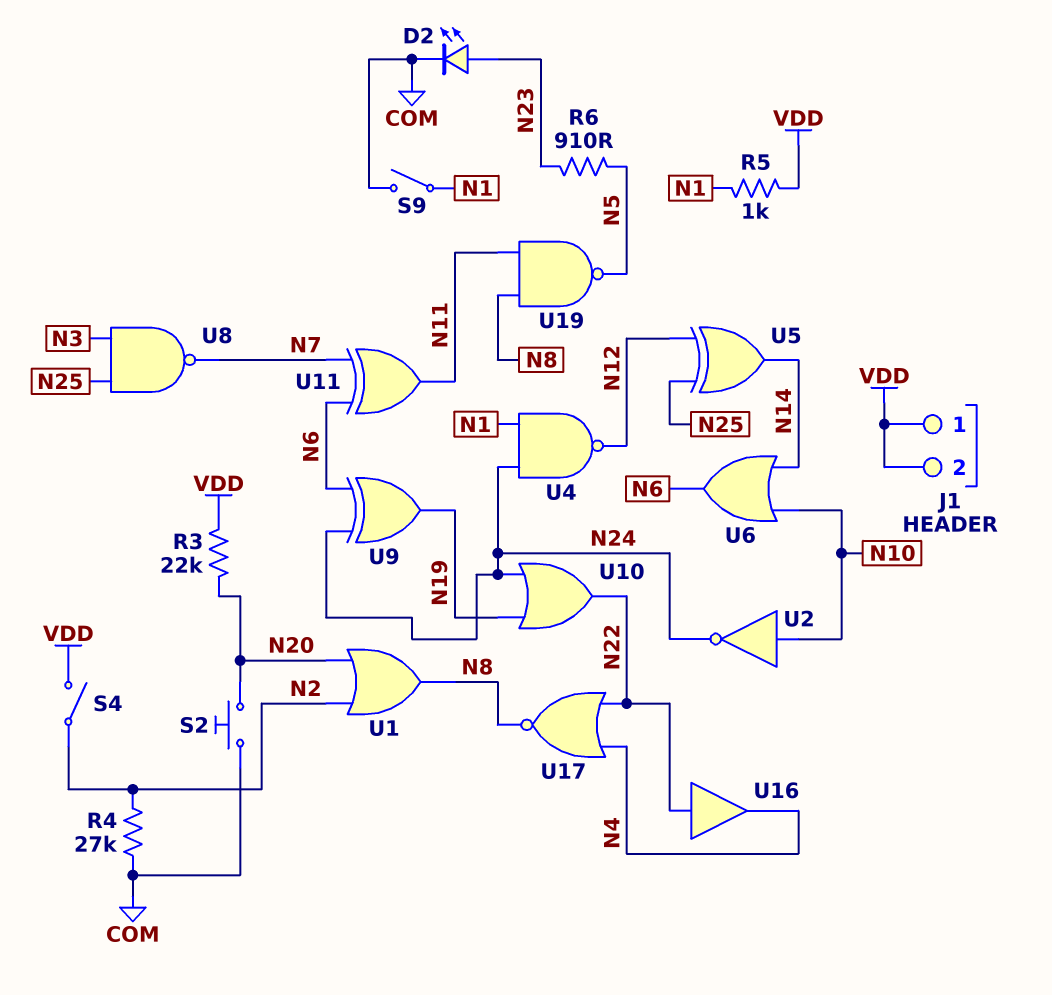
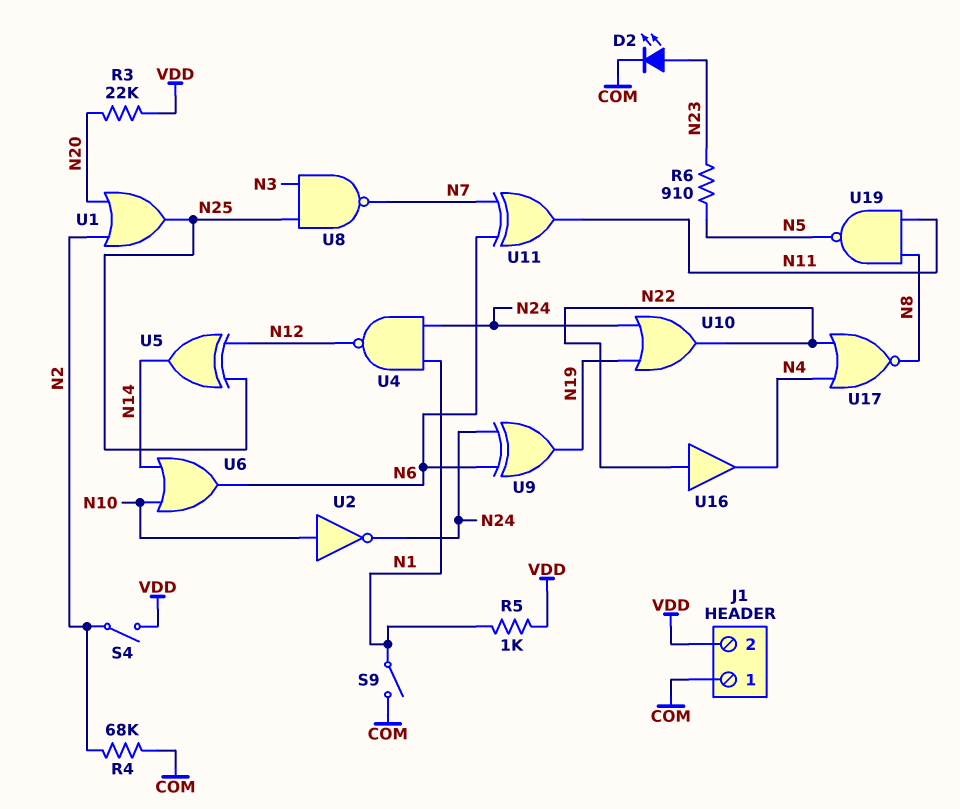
J1 pin 1: VDD -> COM
R4: 27k (COM, N2) -> 68k (COM, N2)
S2: button (COM, N20) -> none
U1: OR (in N2, in N20, out N8) -> OR (in N2, in N20, out N25)

